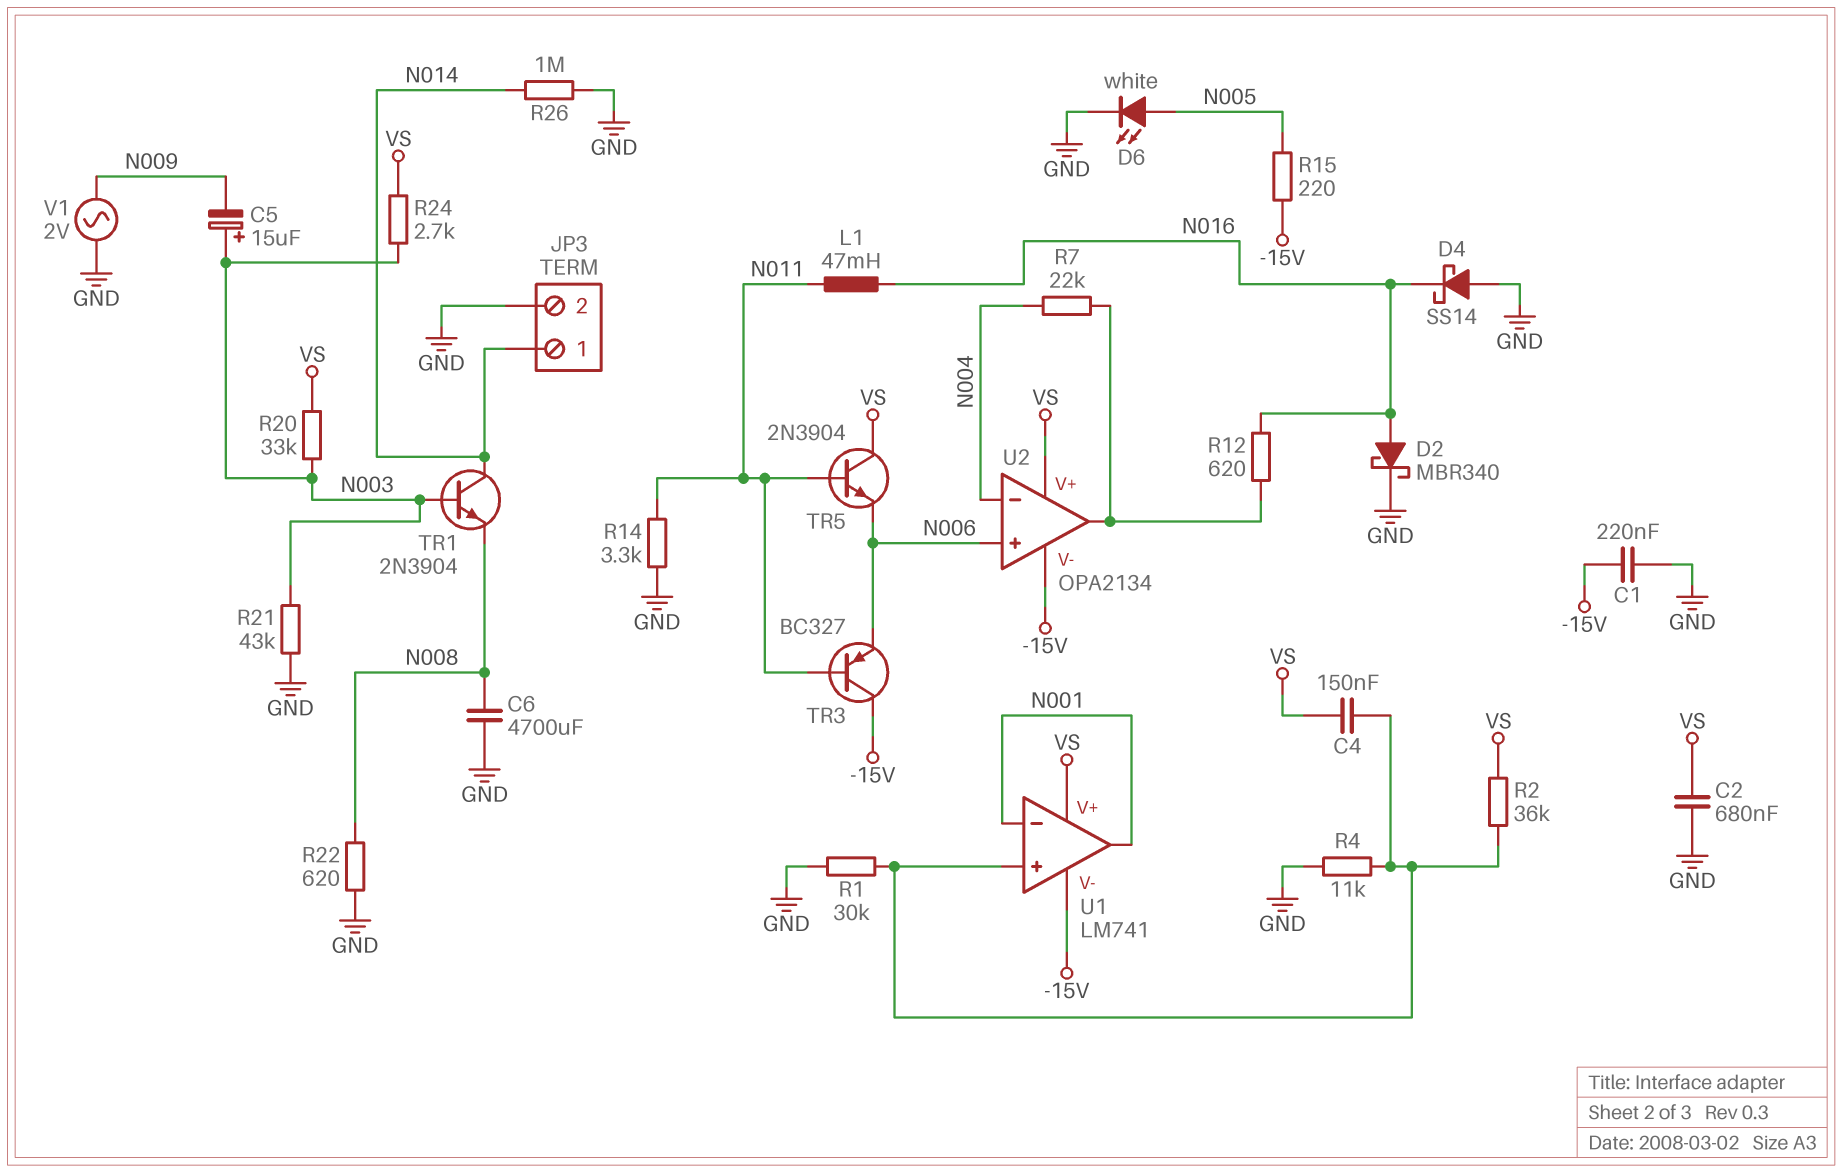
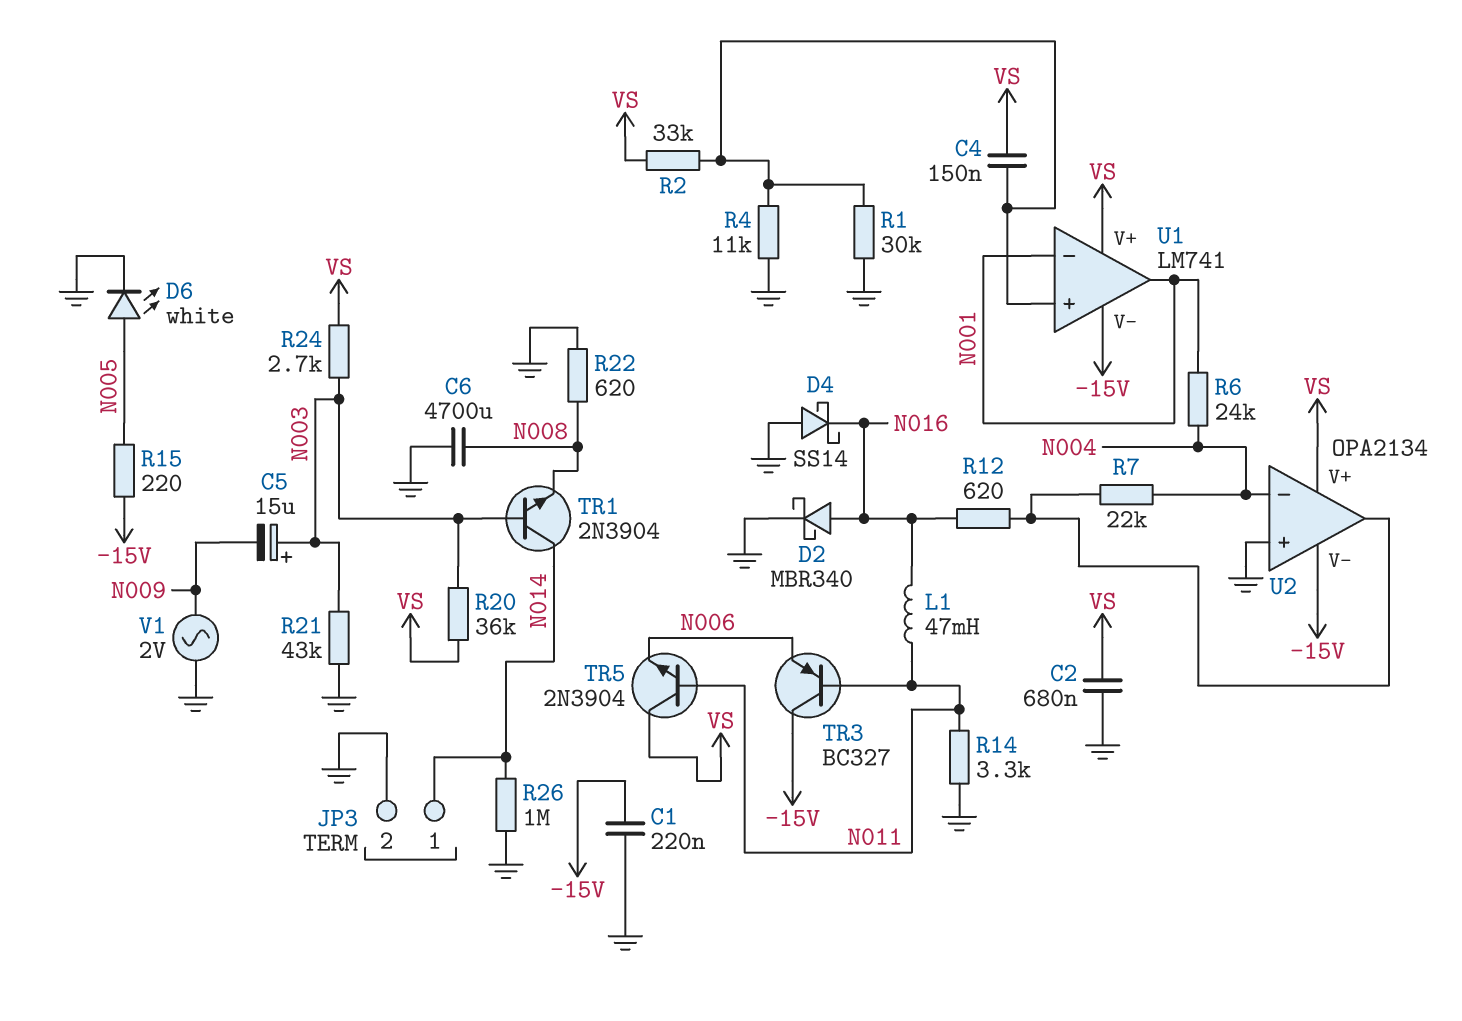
R2: 36k (U1/in+, VS) -> 33k (U1/in+, VS)
R6: none -> 24k (N001, N004)
R20: 33k (N003, VS) -> 36k (N003, VS)
U2 pin in+: N006 -> GND

